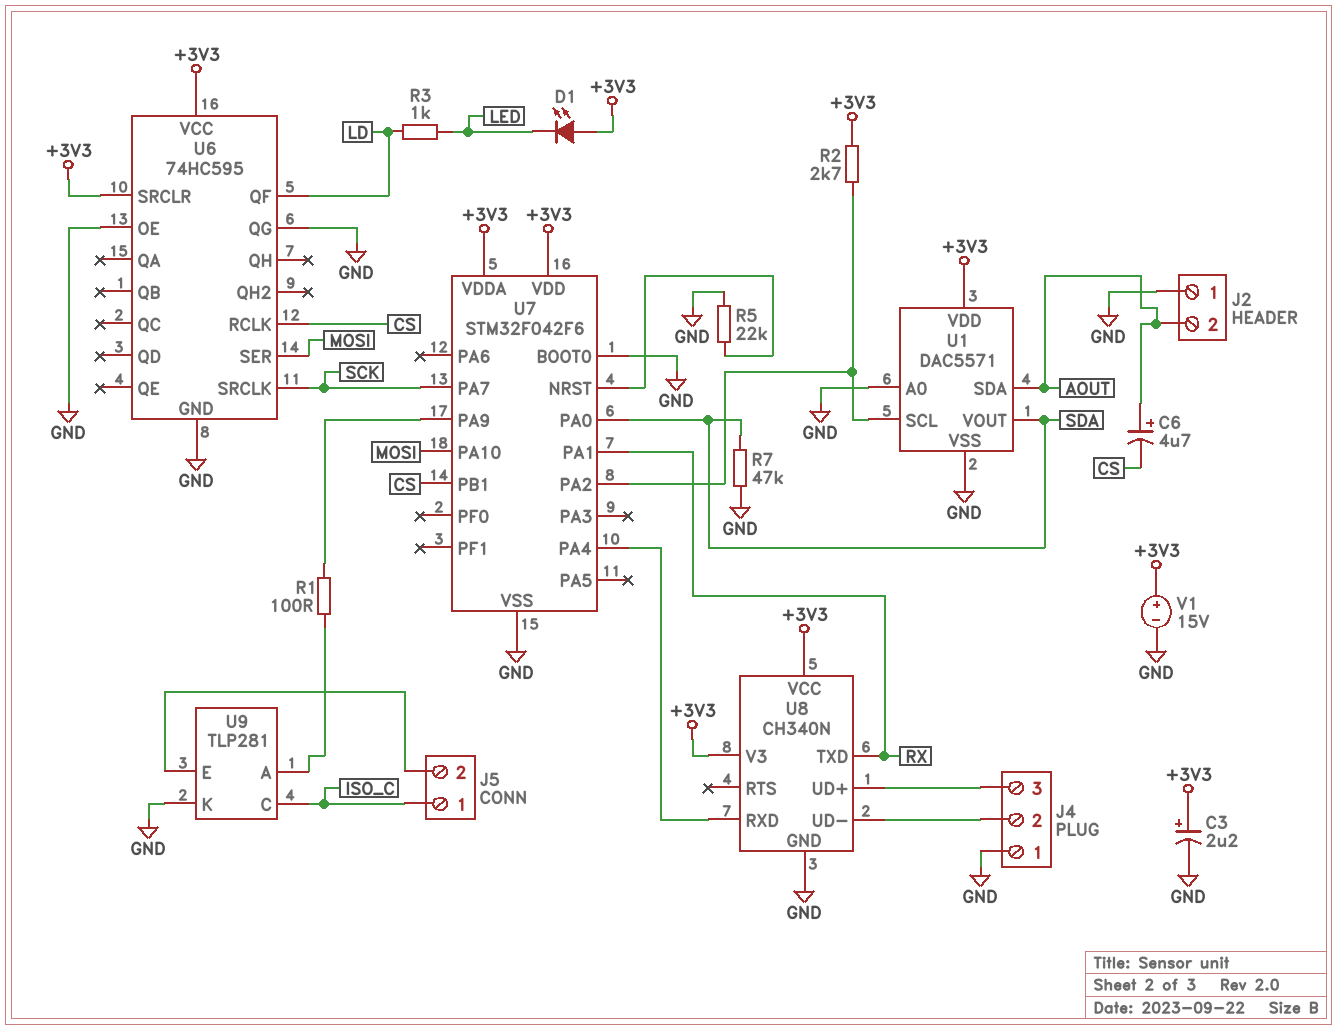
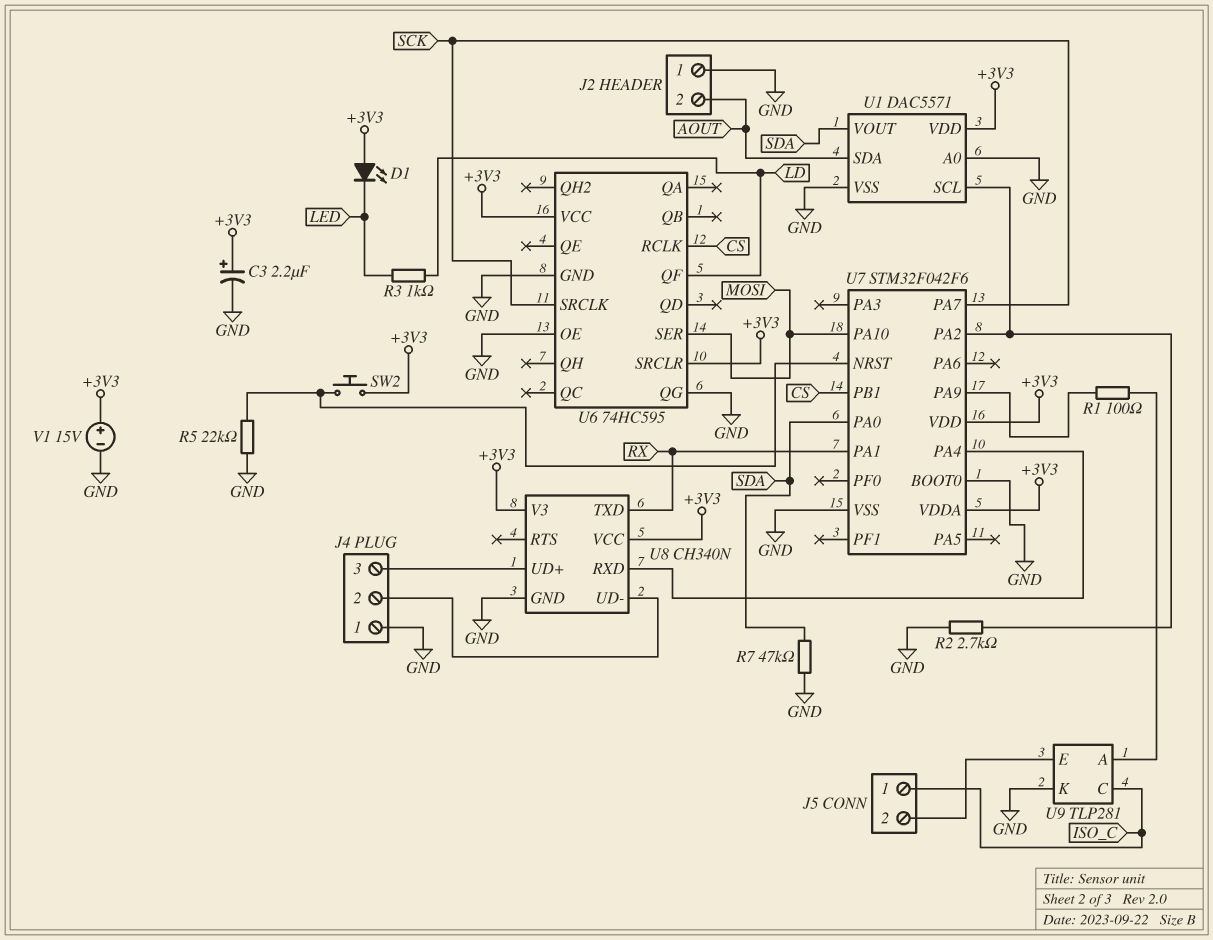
C6: 4.7uF (plus AOUT, minus CS) -> none
R2: 2.7k (+3V3, U1/SCL) -> 2.7k (GND, U1/SCL)
SW2: none -> button (+3V3, U7/NRST)

